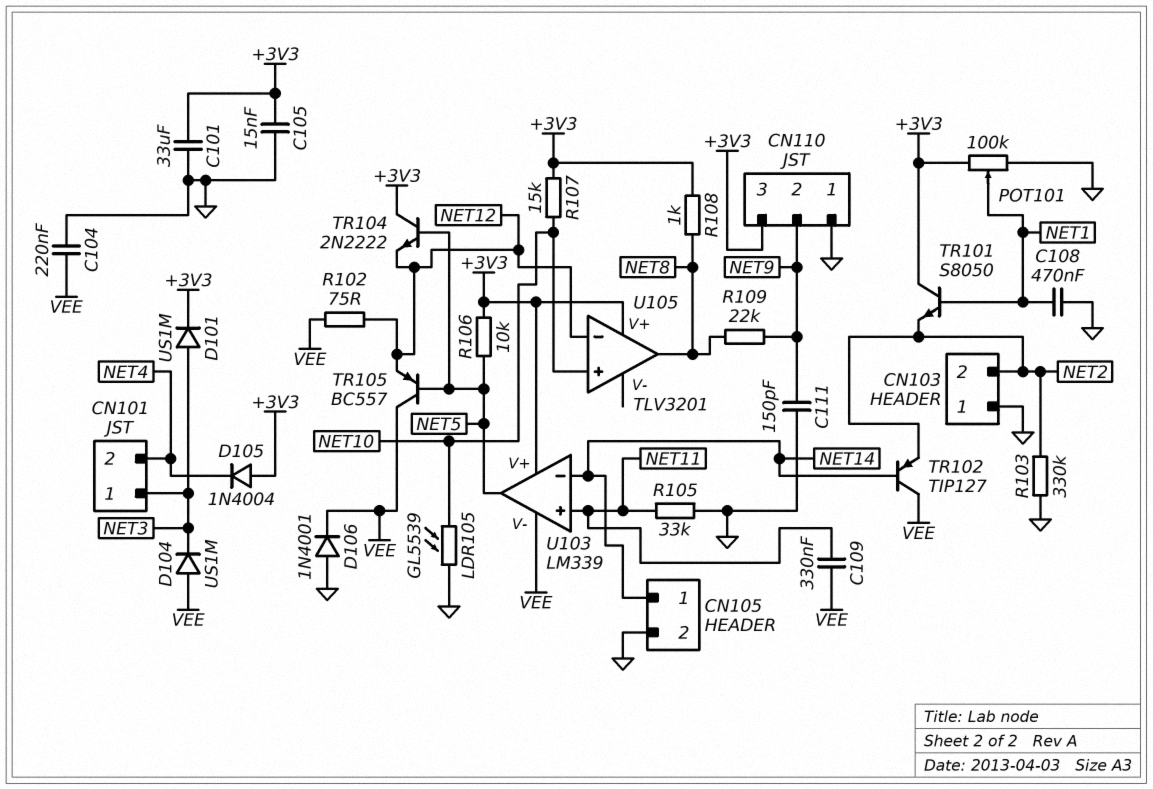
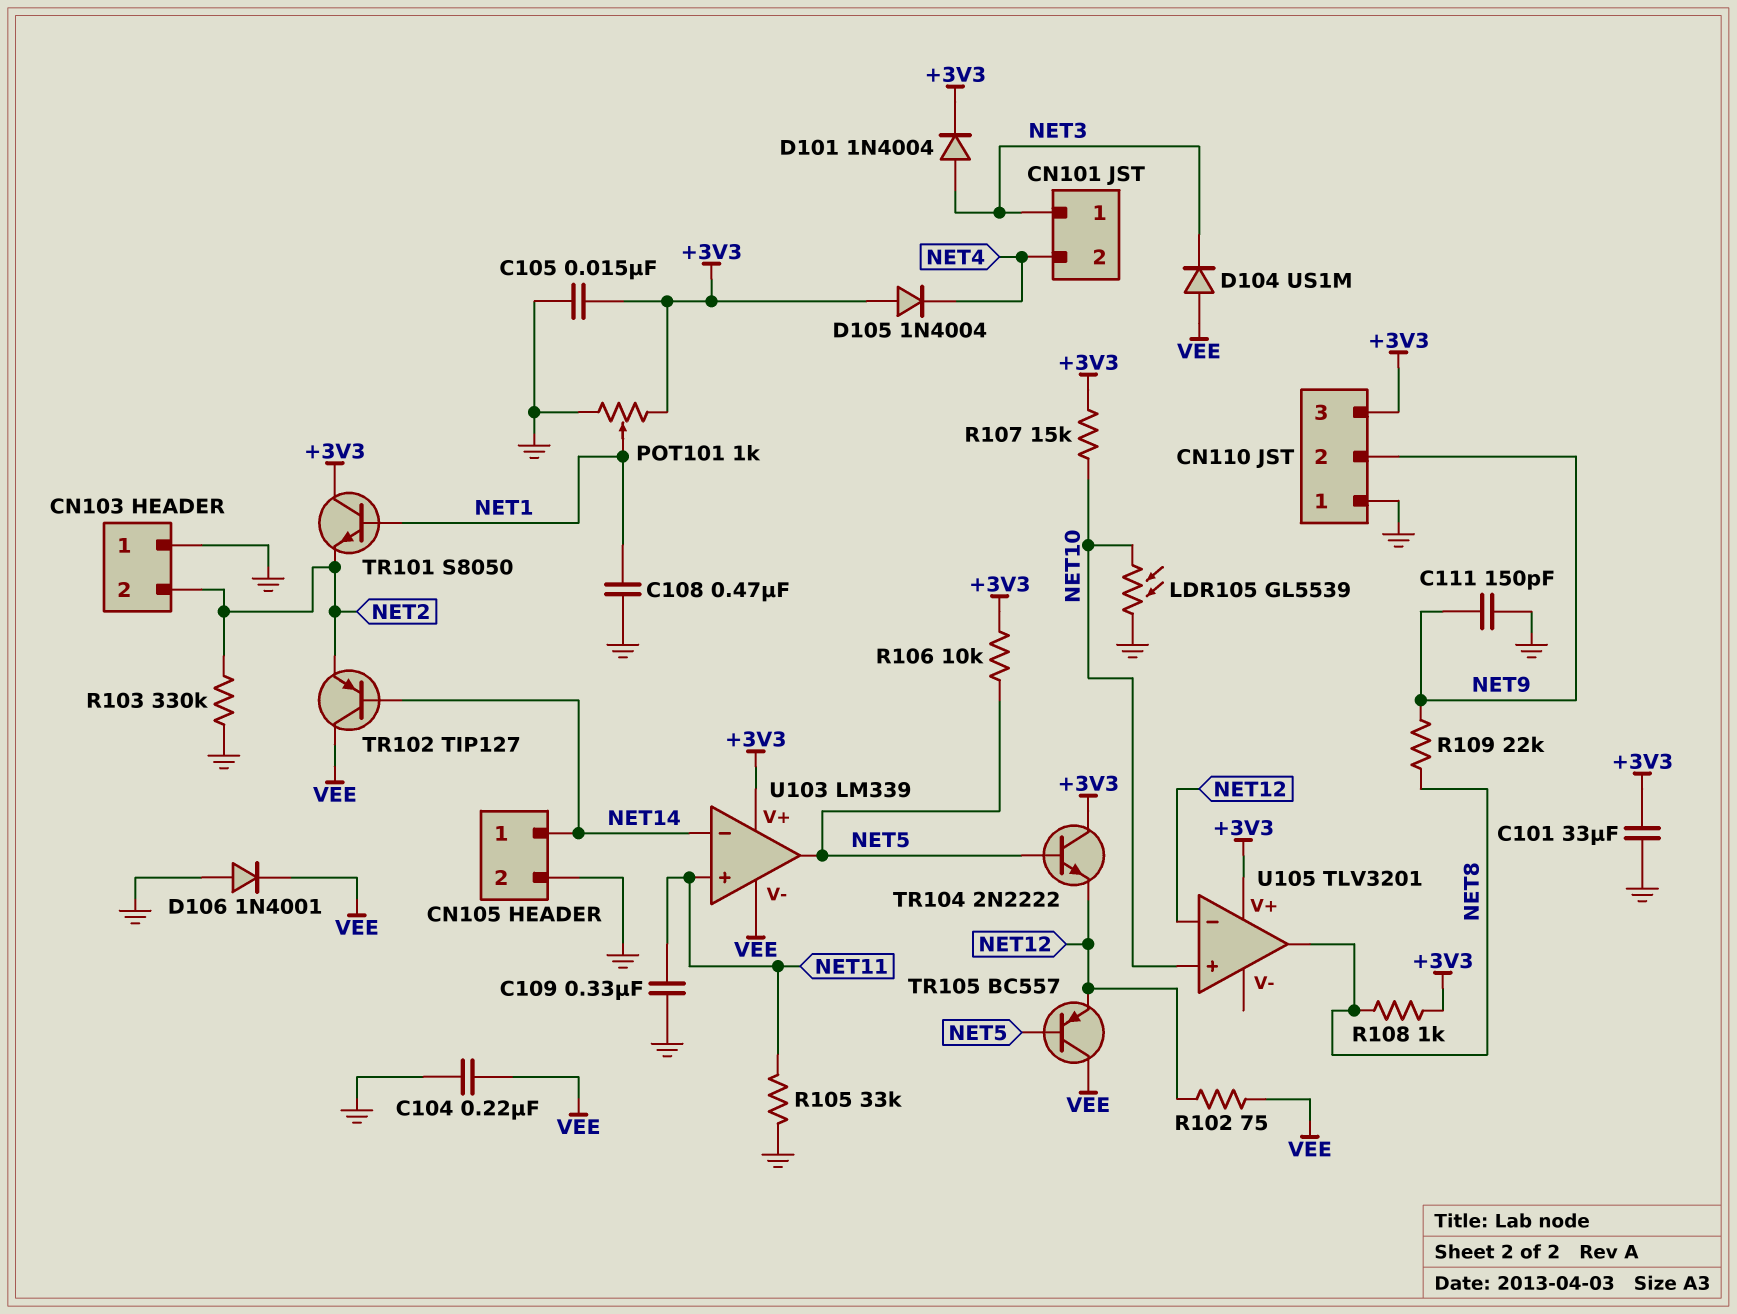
C109: 330nF (NET11, VEE) -> 330nF (GND, NET11)
D101: diode US1M (A NET3, K +3V3) -> diode 1N4004 (A NET3, K +3V3)
POT101: 100k (+3V3, GND, wiper NET1) -> 1k (+3V3, GND, wiper NET1)

